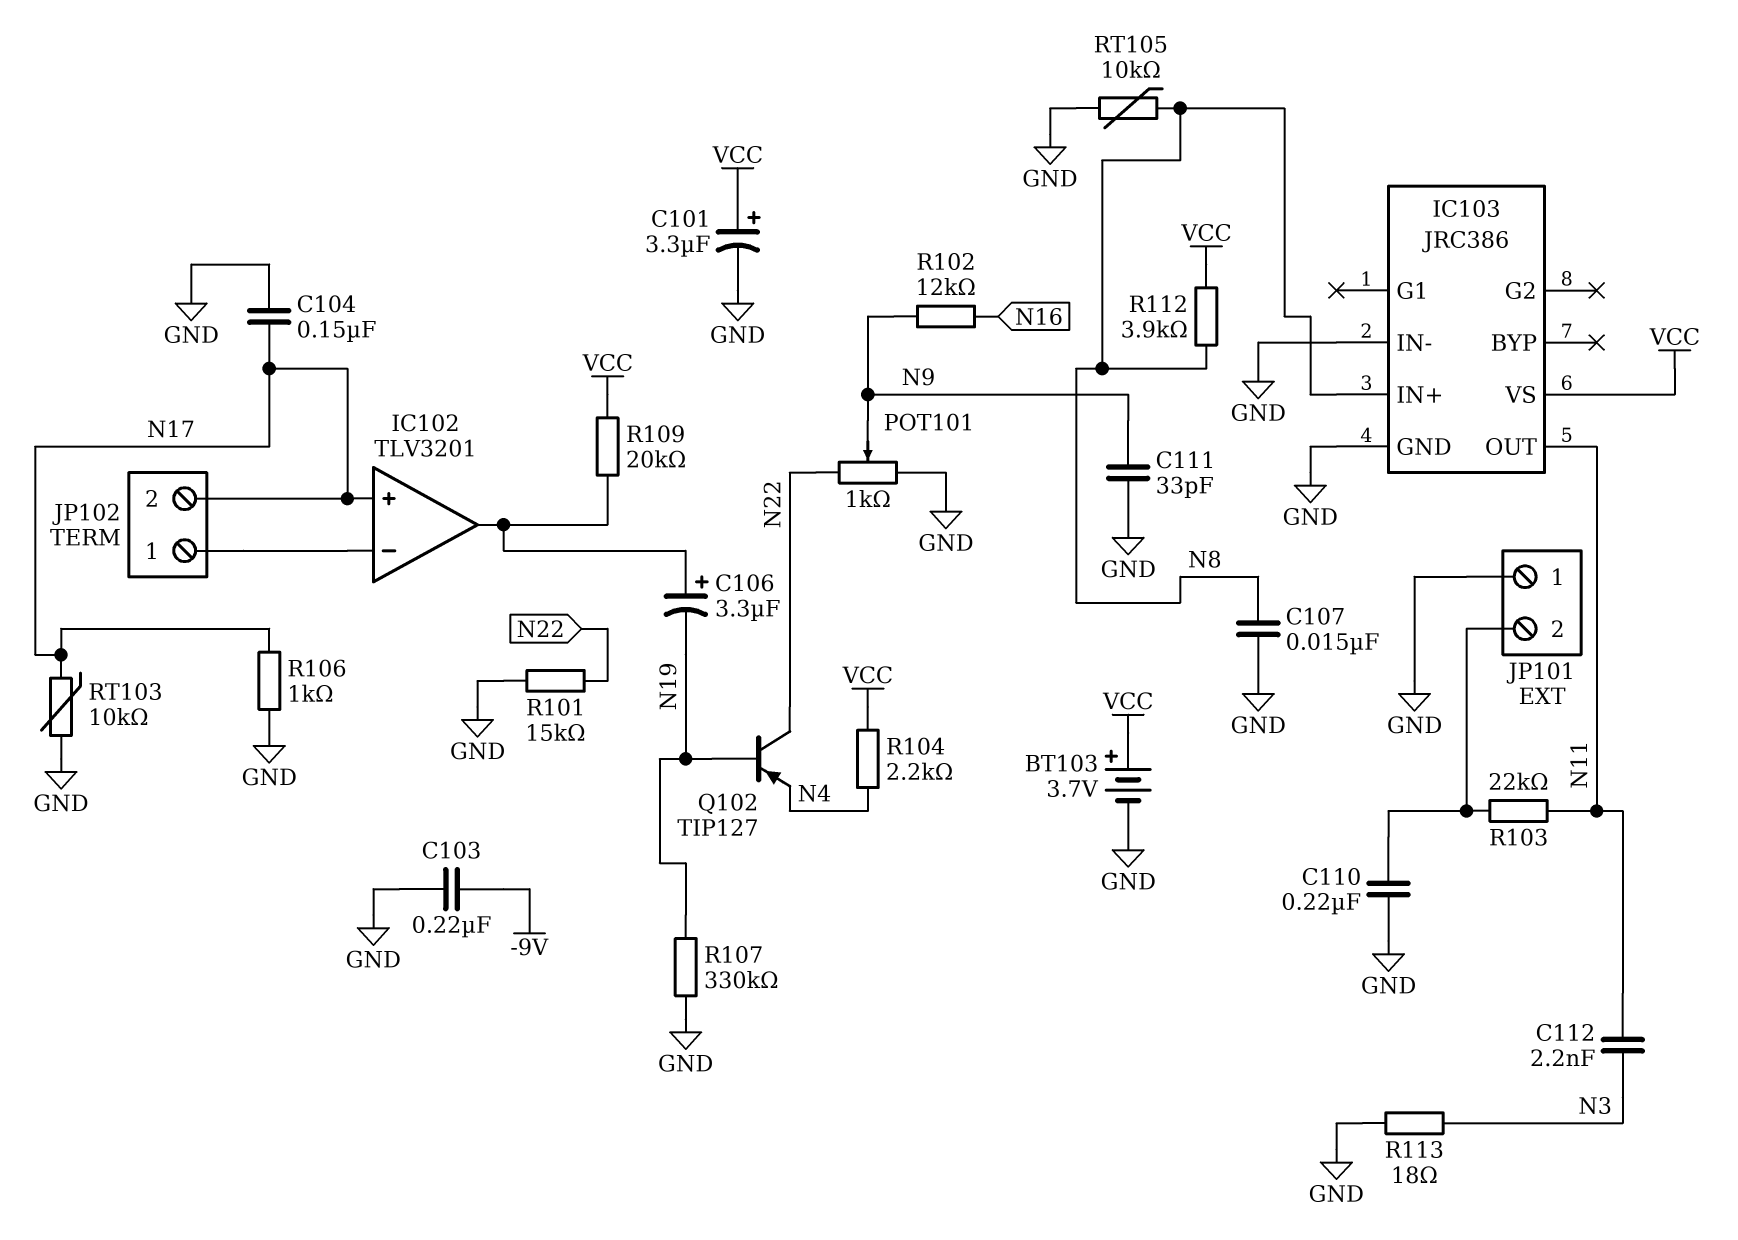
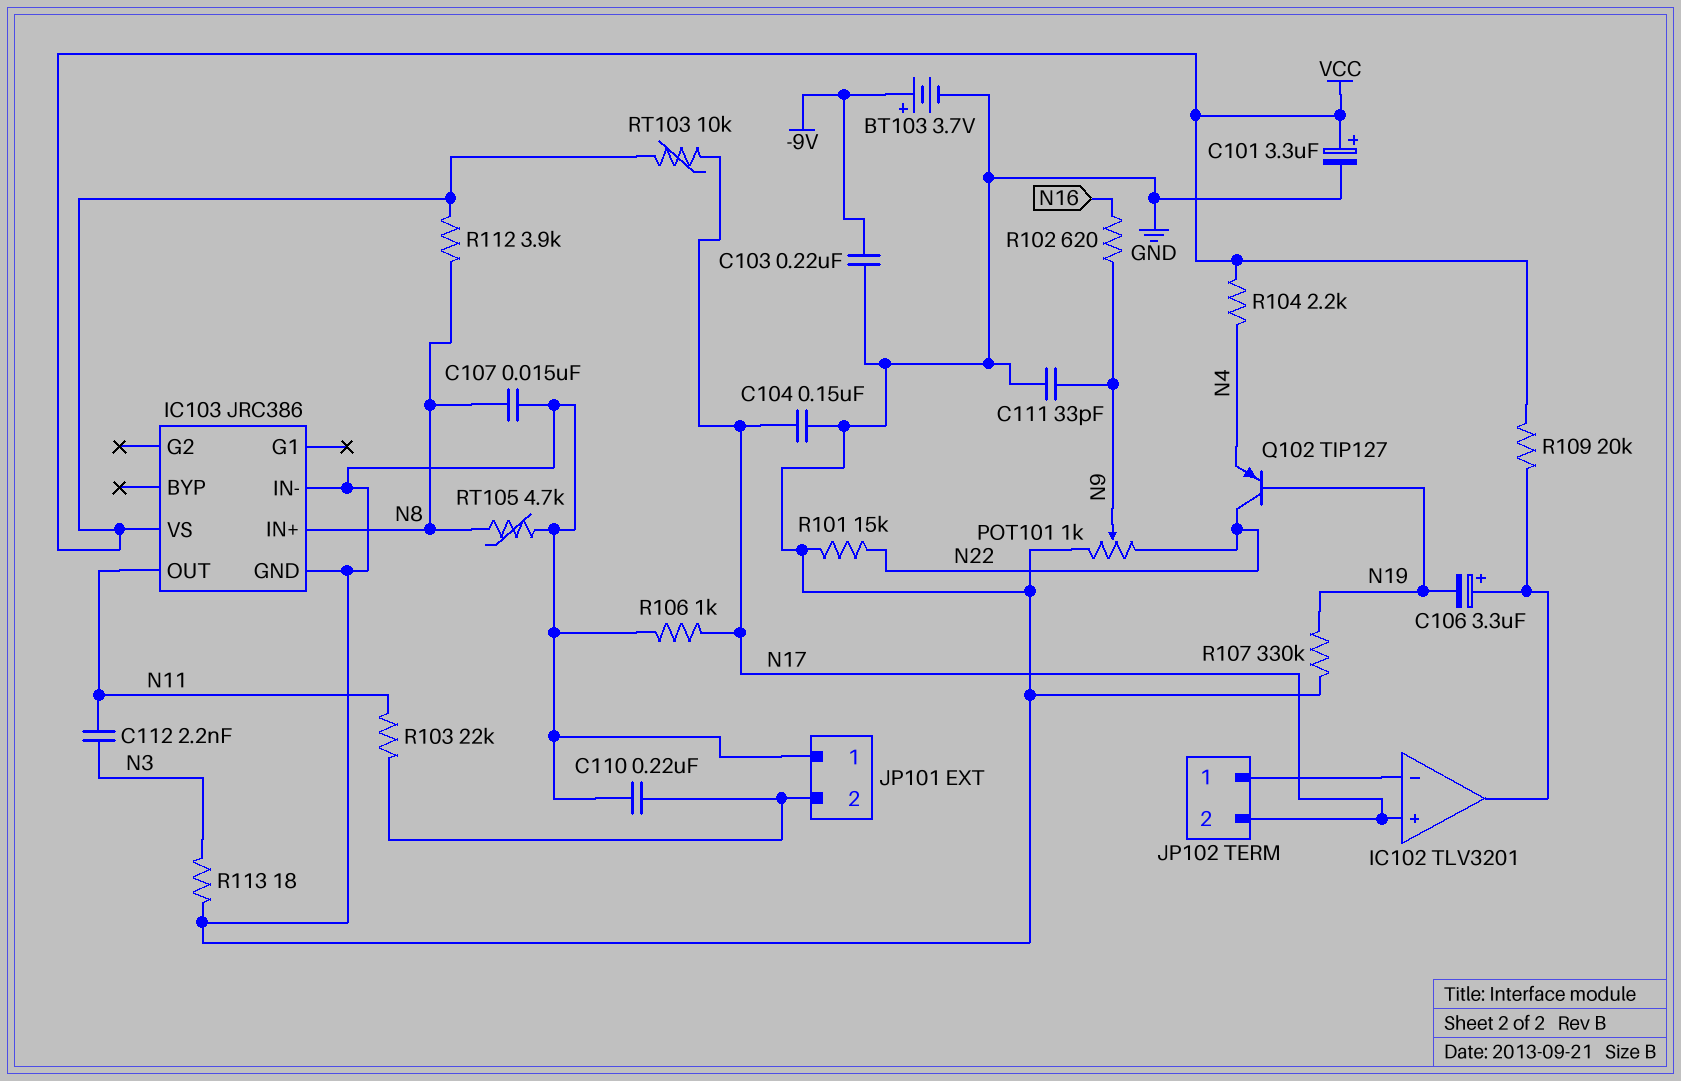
BT103: 3.7V (plus VCC, minus GND) -> 3.7V (plus -9V, minus GND)
R102: 12k (N9, N16) -> 620 (N9, N16)
RT103: 10k (GND, N17) -> 10k (N17, VCC)
RT105: 10k (GND, N8) -> 4.7k (GND, N8)

